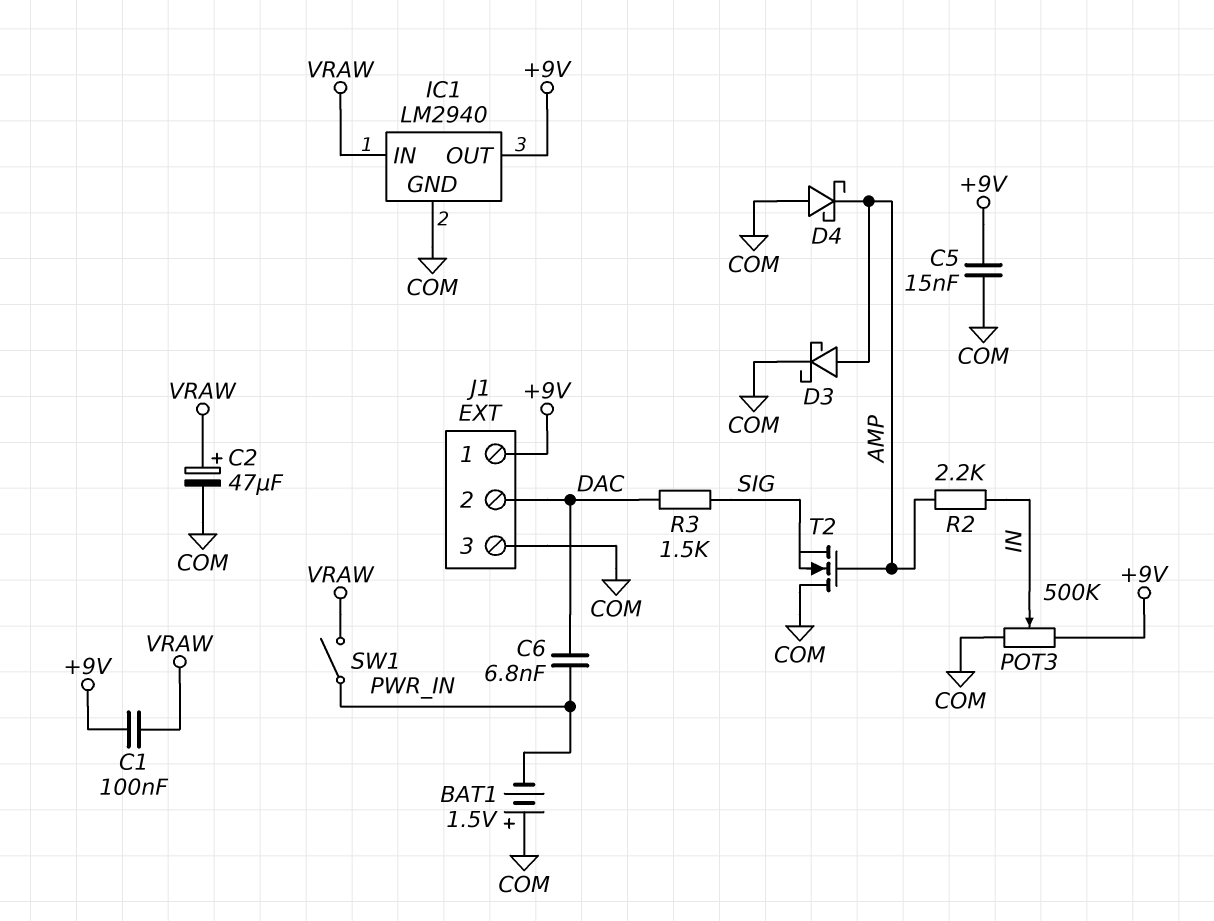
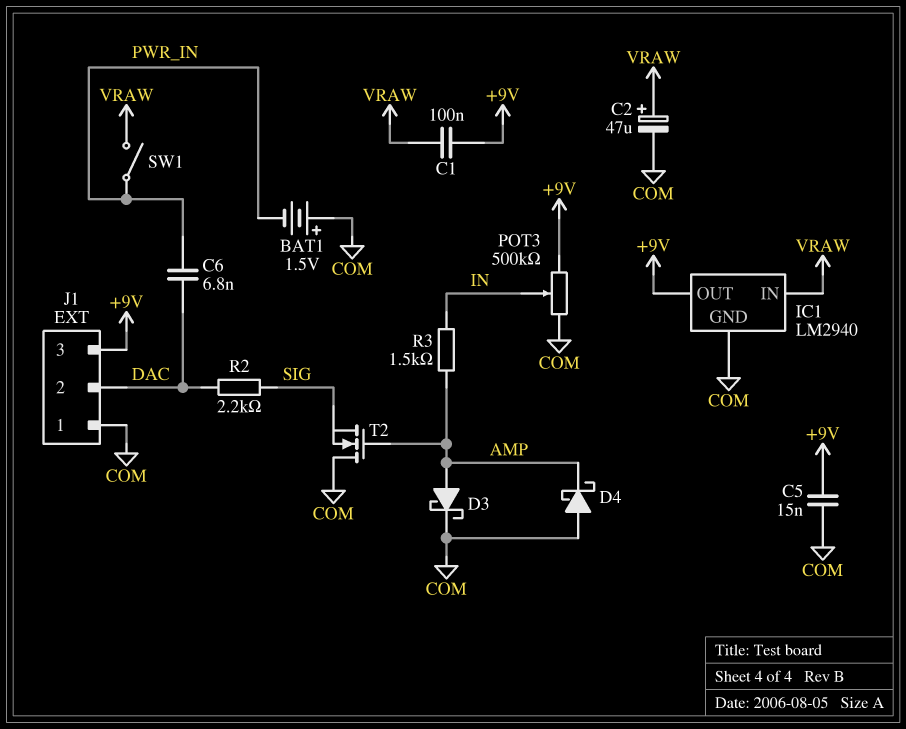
J1 pin 1: +9V -> COM
J1 pin 3: COM -> +9V
R2: 2.2k (AMP, IN) -> 2.2k (DAC, SIG)
R3: 1.5k (DAC, SIG) -> 1.5k (AMP, IN)

